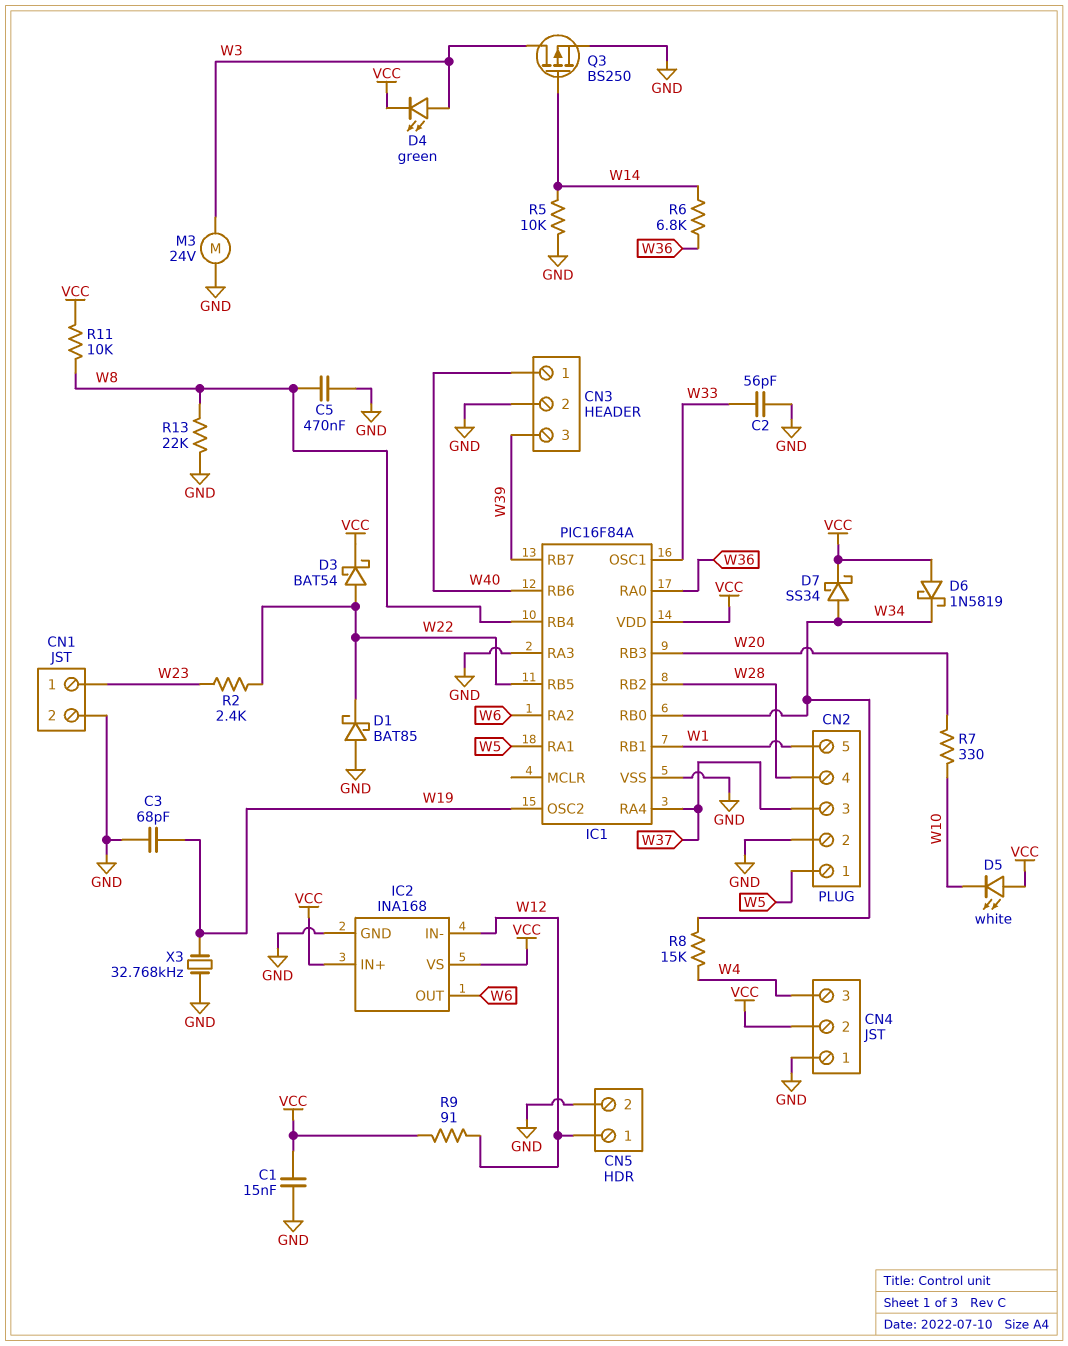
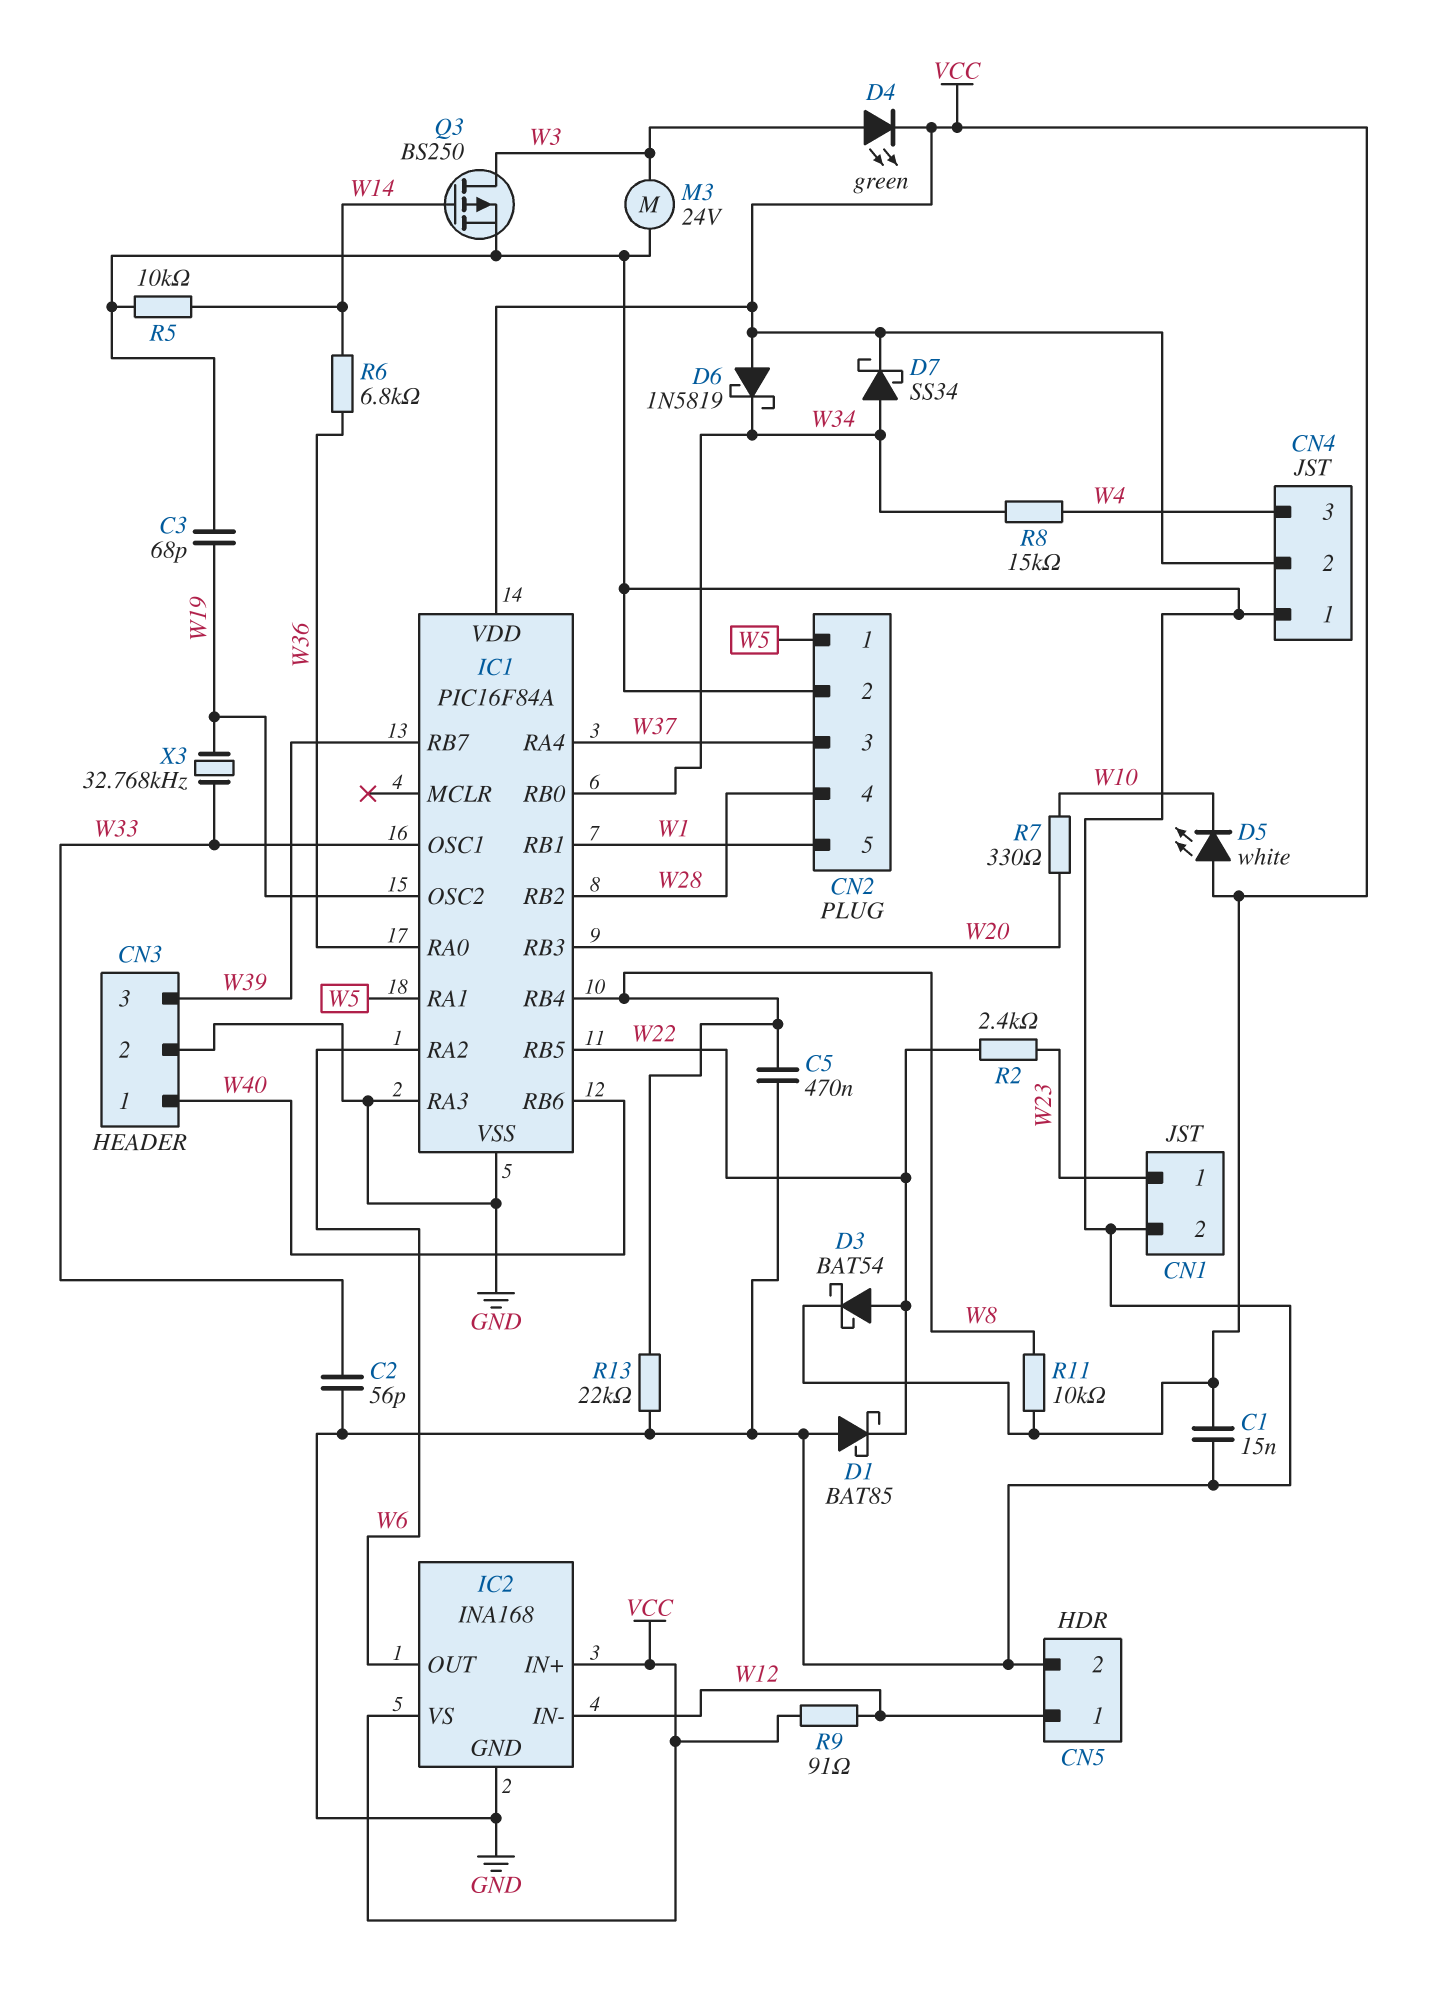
X3: 32.768kHz (GND, W19) -> 32.768kHz (W19, W33)

